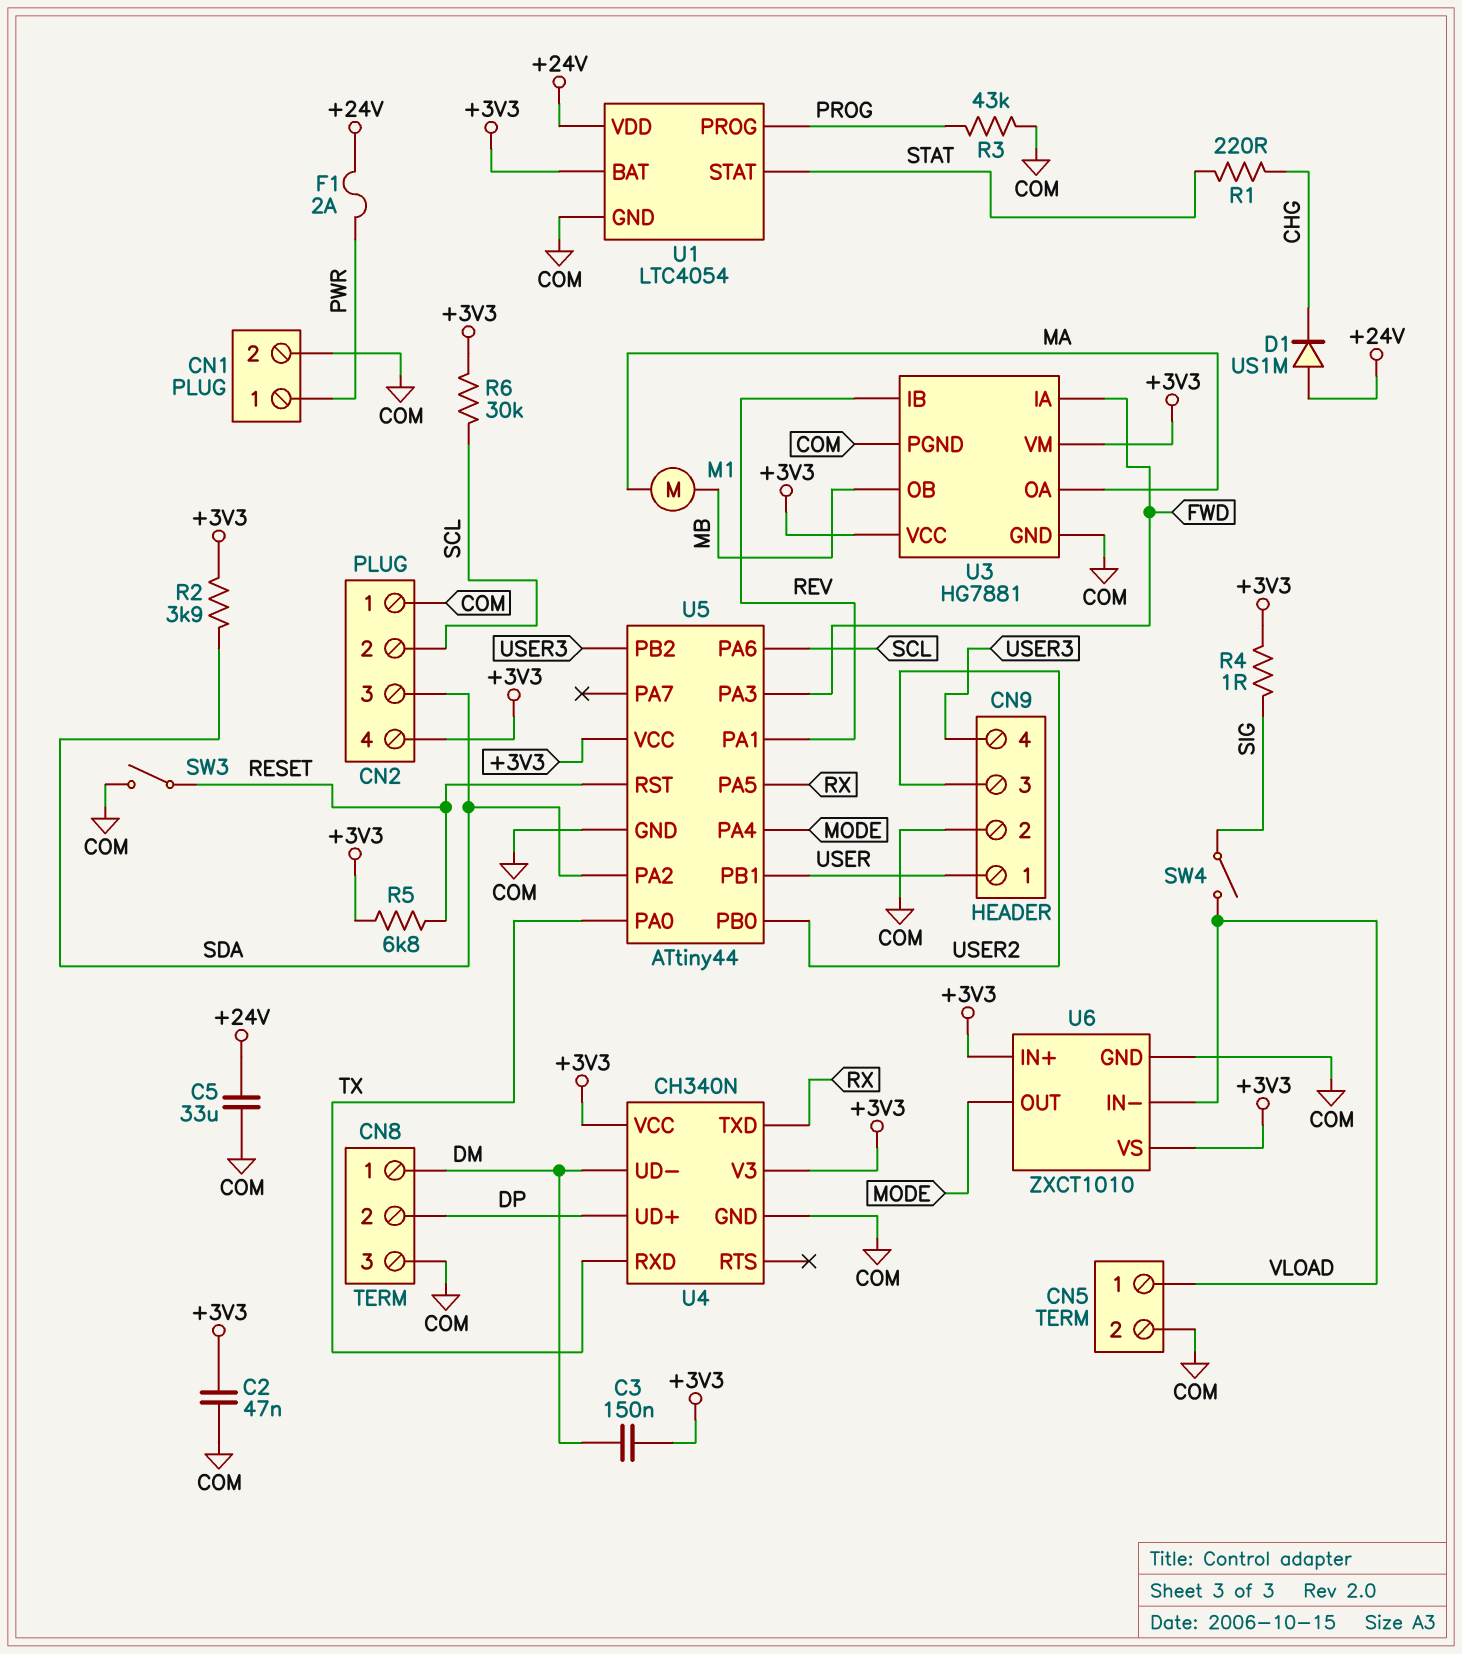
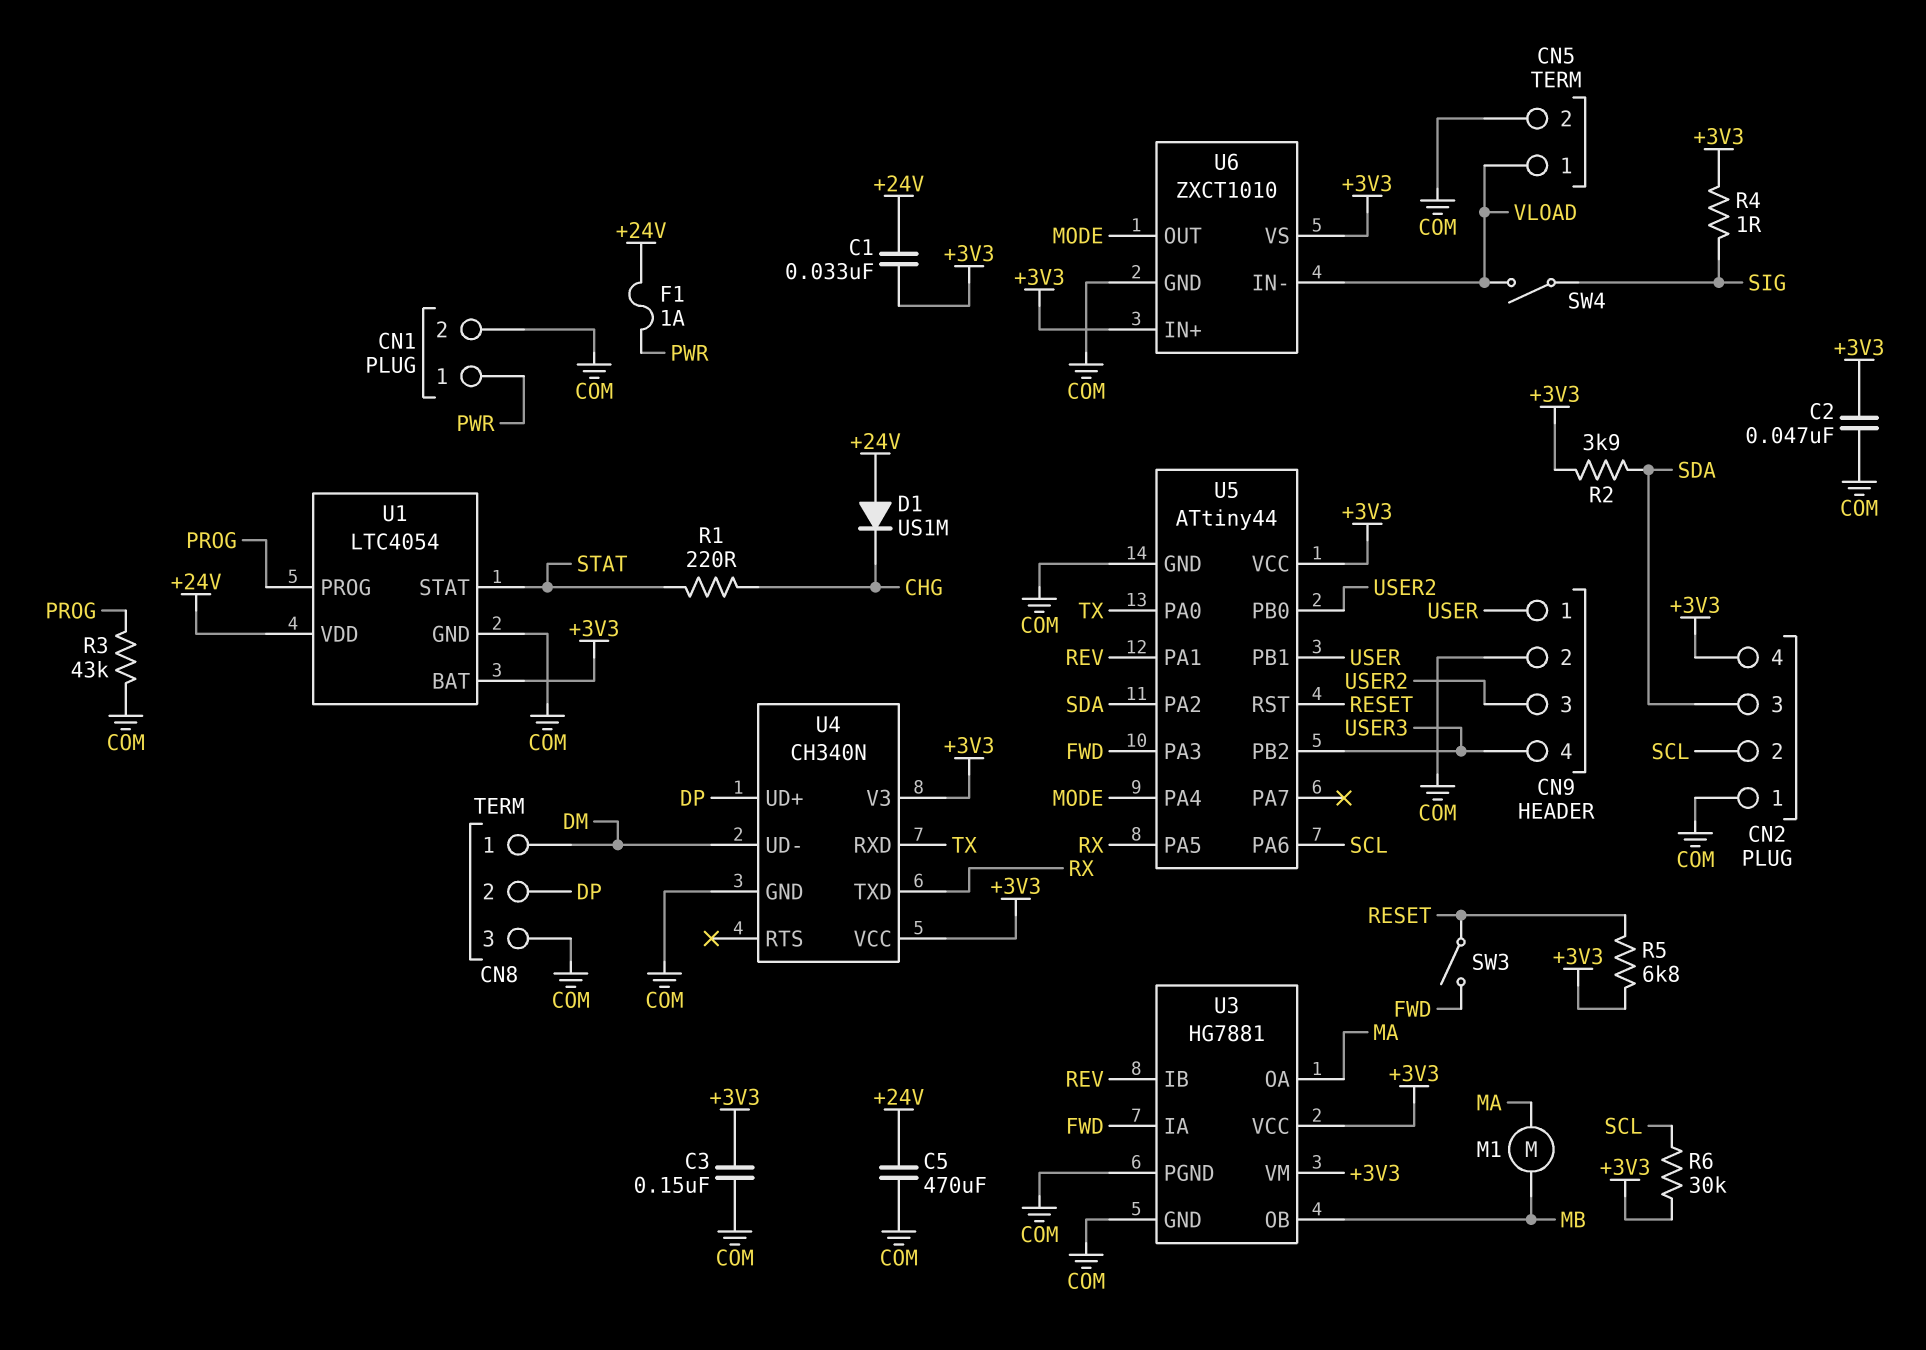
C1: none -> 33nF (+3V3, +24V)
C3: 150nF (+3V3, DM) -> 150nF (+3V3, COM)
C5: 33uF (+24V, COM) -> 470uF (+24V, COM)
F1: 2A (+24V, PWR) -> 1A (+24V, PWR)
SW3: switch (COM, RESET) -> switch (FWD, RESET)

